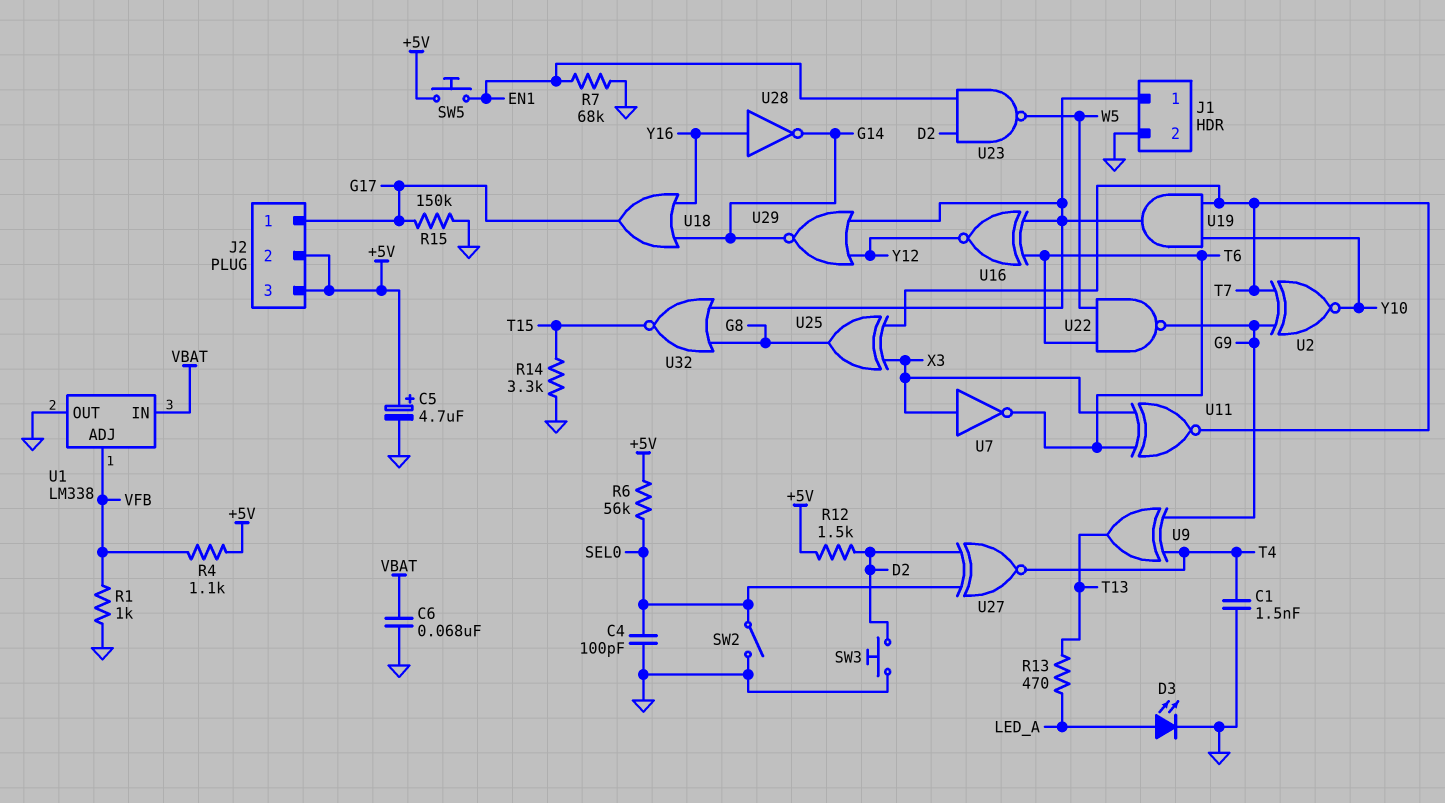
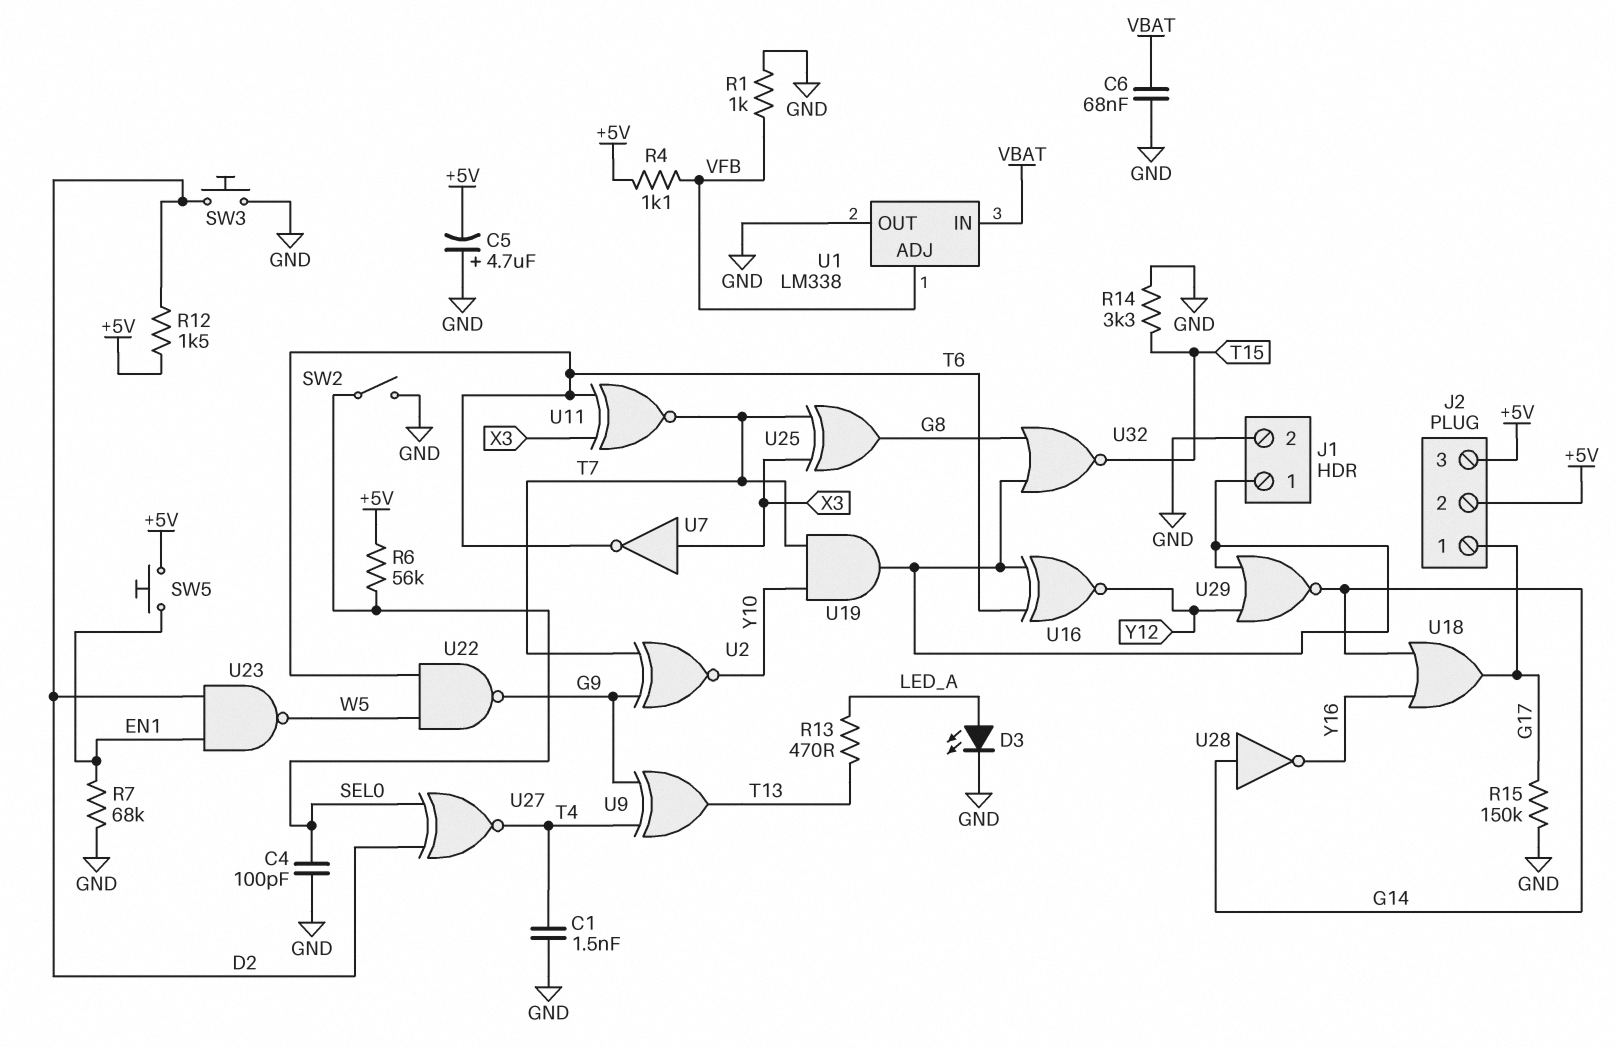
C5: 4.7uF (plus +5V, minus GND) -> 4.7uF (plus GND, minus +5V)
U28: NOT (in Y16, out G14) -> NOT (in G14, out Y16)

